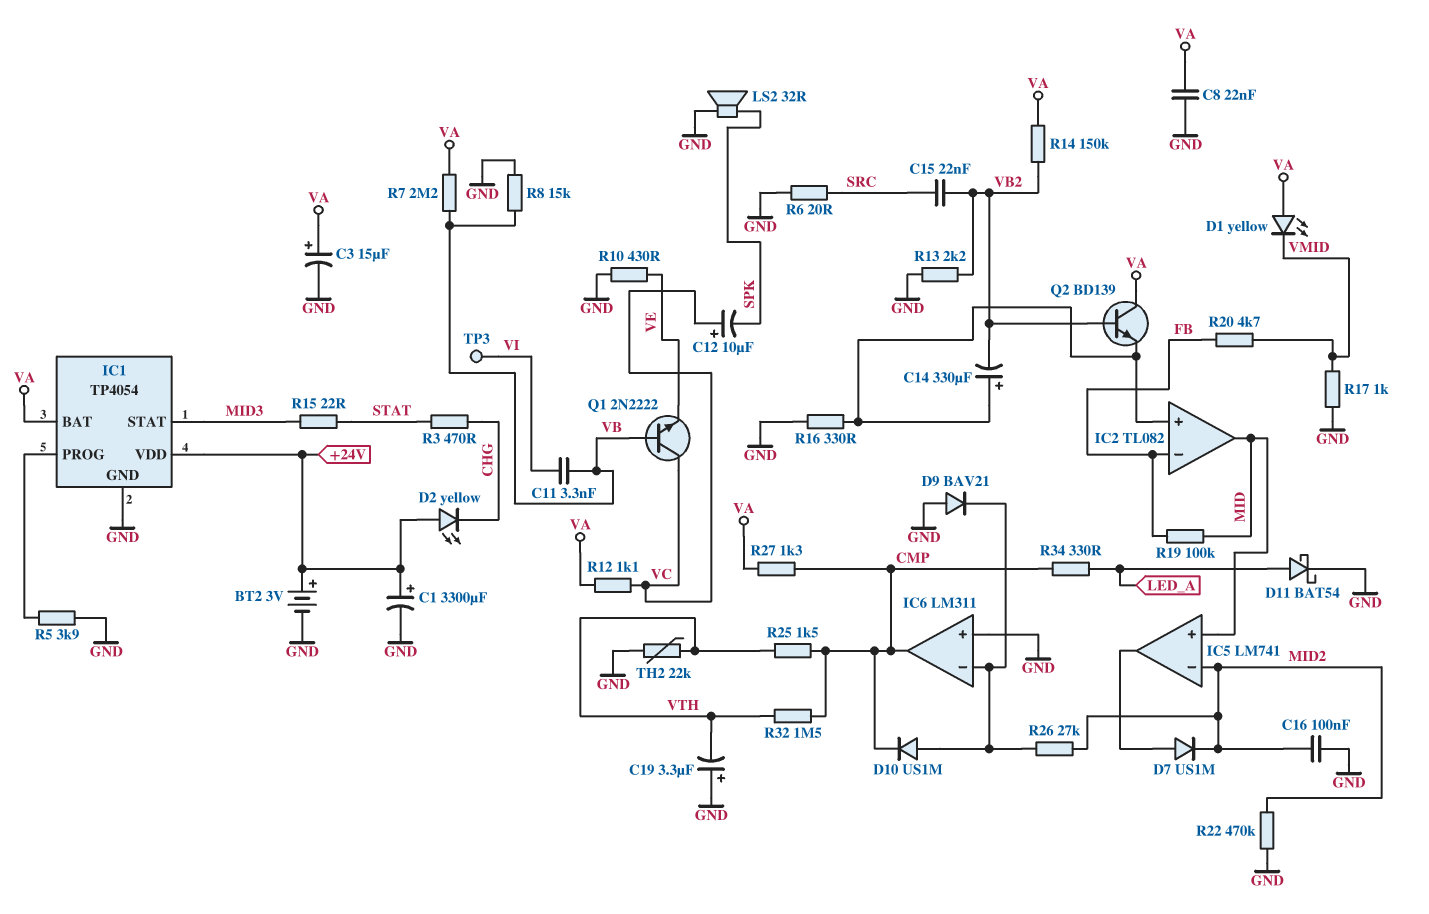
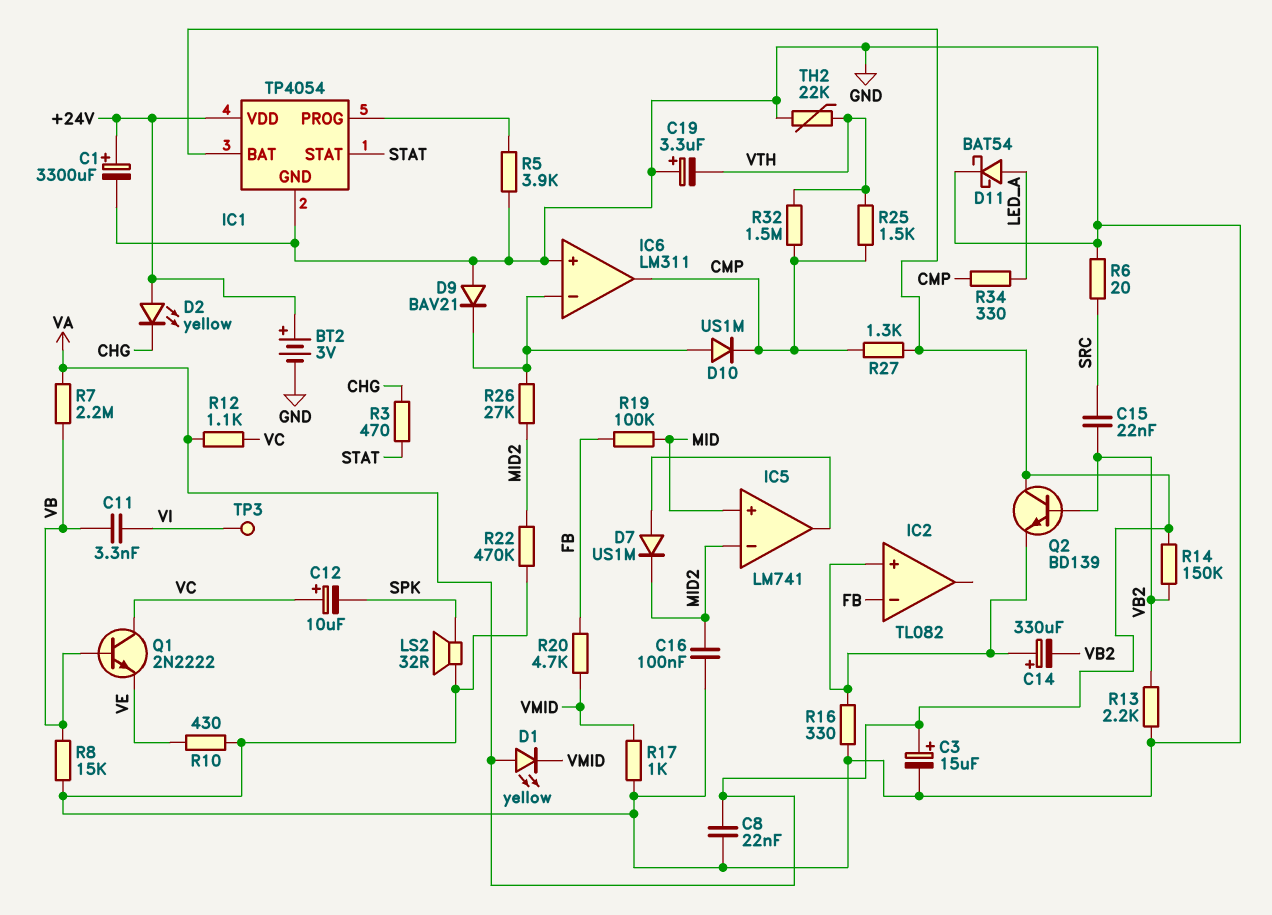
IC1 pin STAT: MID3 -> STAT
IC2 pin out: MID -> none
R15: 22 (MID3, STAT) -> none

